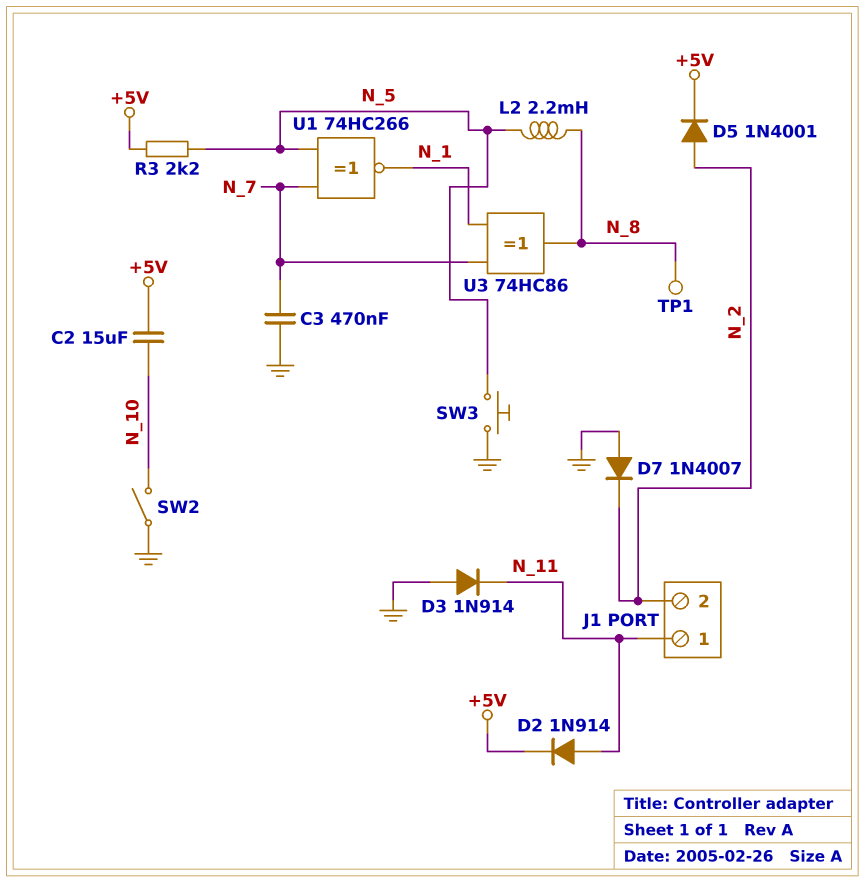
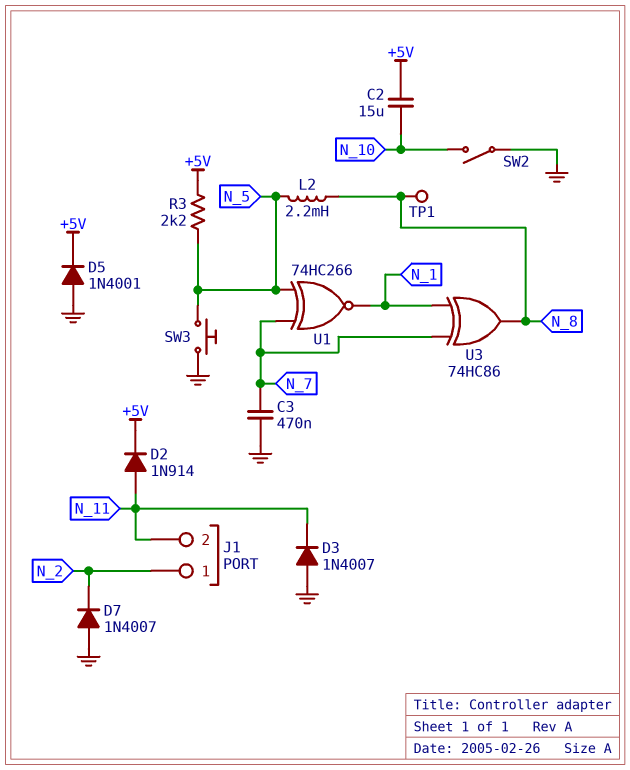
D3: diode 1N914 (A GND, K N_11) -> diode 1N4007 (A GND, K N_11)
D5: diode 1N4001 (A N_2, K +5V) -> diode 1N4001 (A GND, K +5V)
J1 pin 1: N_11 -> N_2
J1 pin 2: N_2 -> N_11

